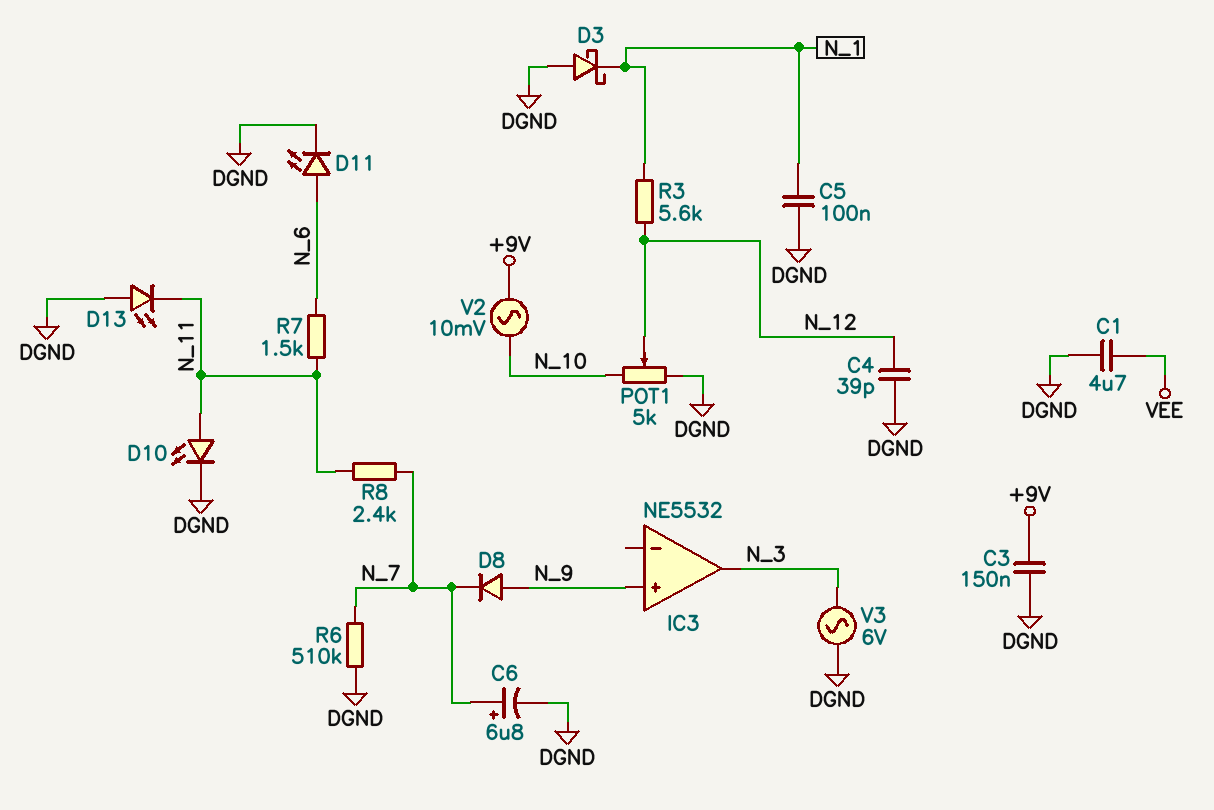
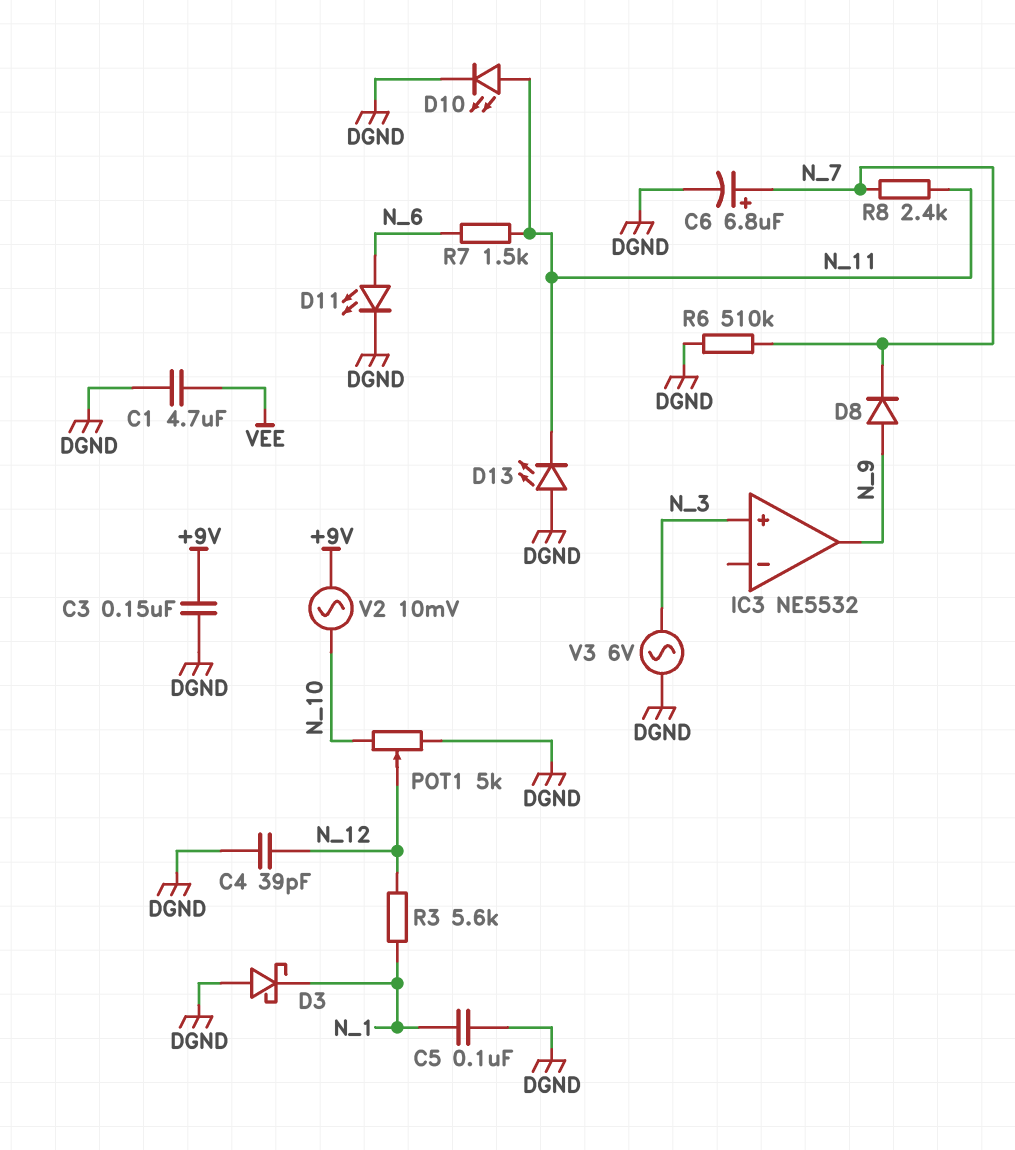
IC3 pin in+: N_9 -> N_3
IC3 pin out: N_3 -> N_9

